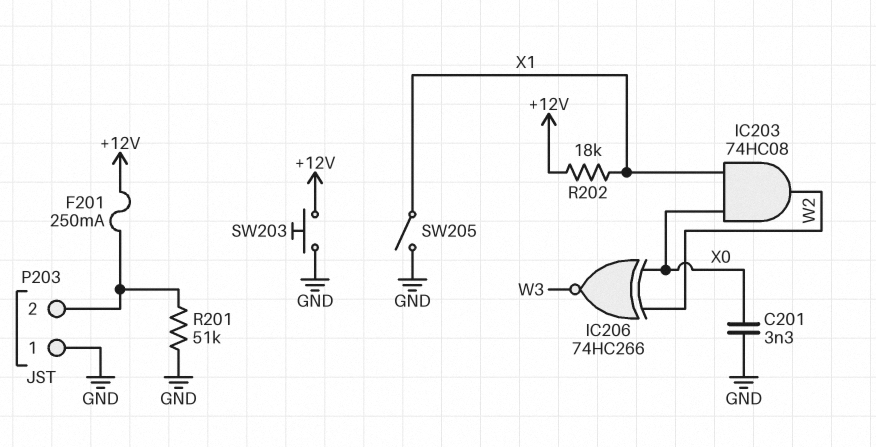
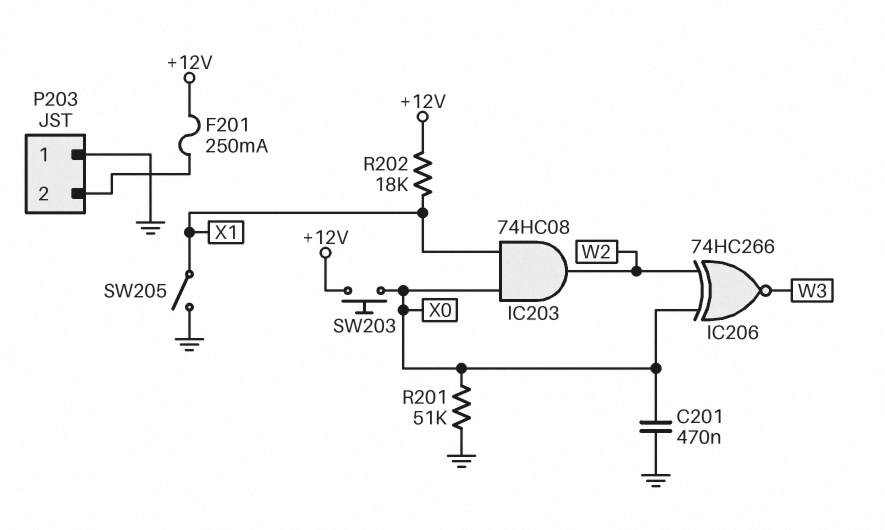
C201: 3.3nF (GND, X0) -> 470nF (GND, X0)
R201: 51k (GND, P203/2) -> 51k (GND, X0)
SW203: button (+12V, GND) -> button (+12V, X0)

